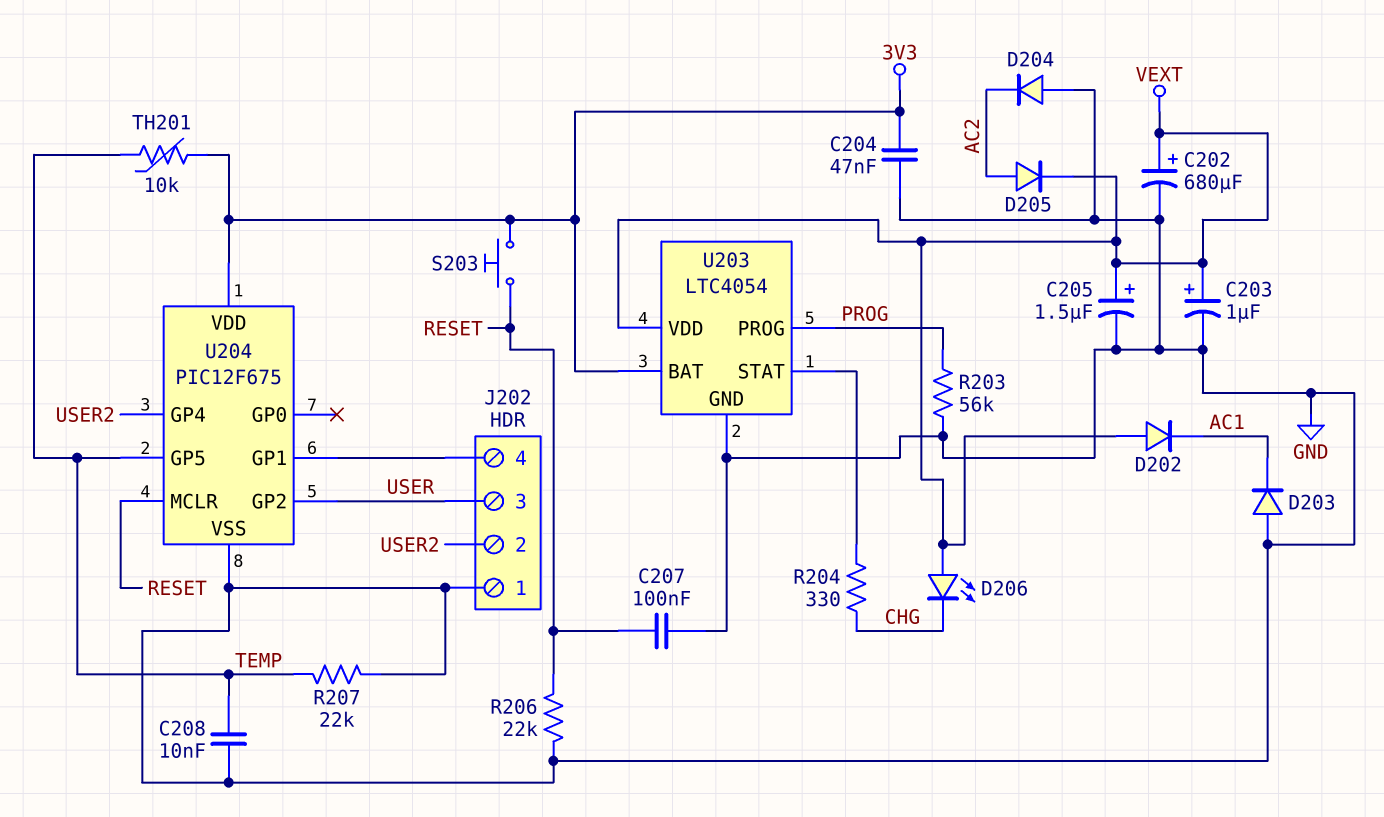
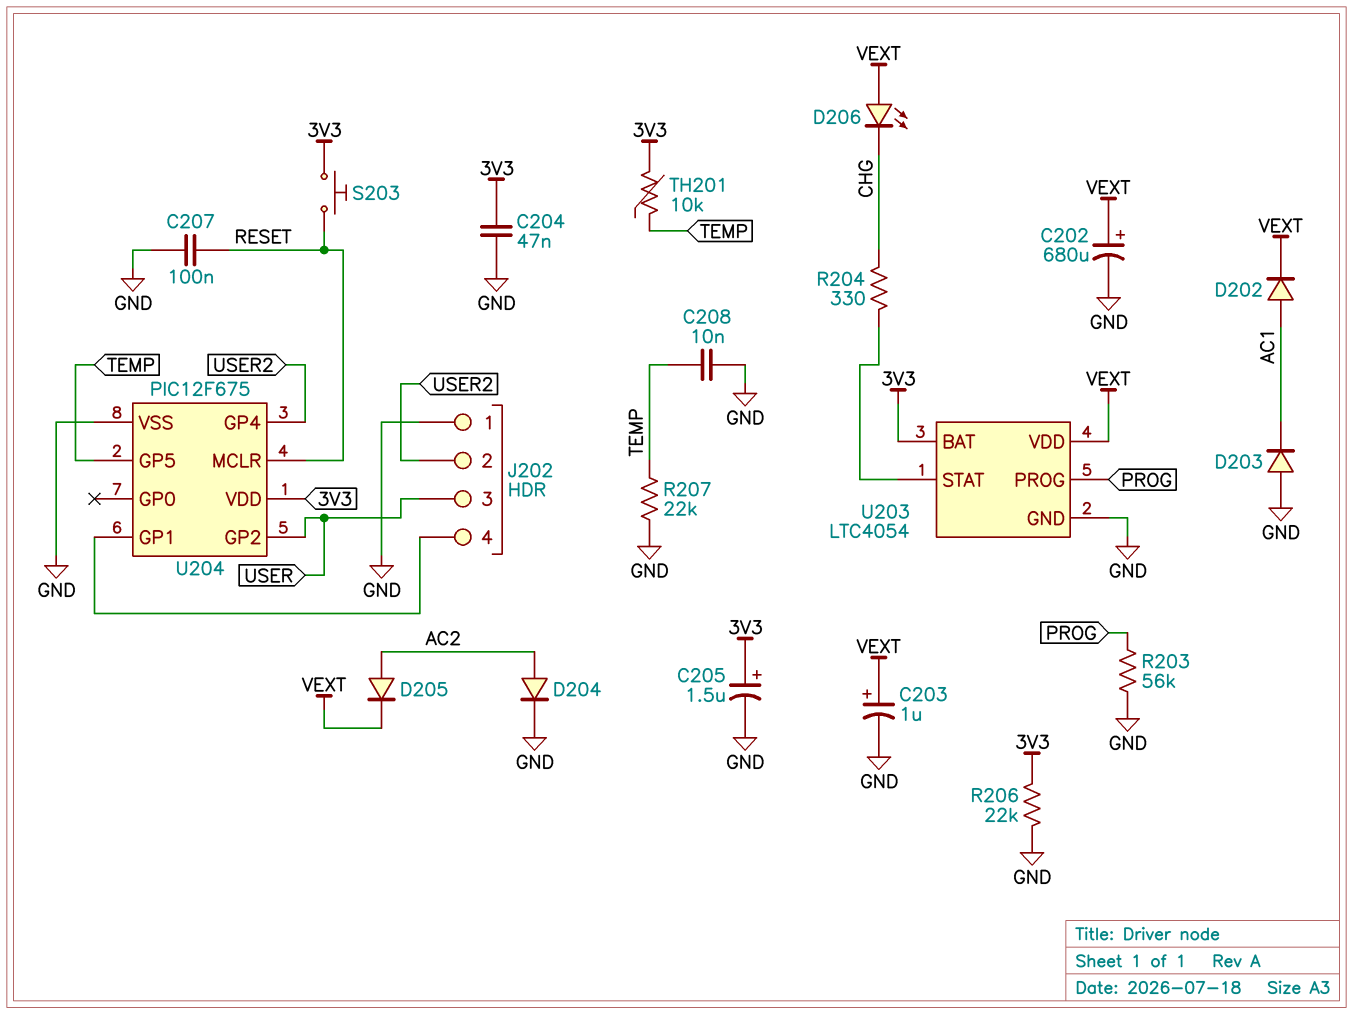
C205: 1.5uF (plus VEXT, minus GND) -> 1.5uF (plus 3V3, minus GND)
D202: diode (A VEXT, K AC1) -> diode (A AC1, K VEXT)
D204: diode (A GND, K AC2) -> diode (A AC2, K GND)
R206: 22k (GND, RESET) -> 22k (3V3, GND)

